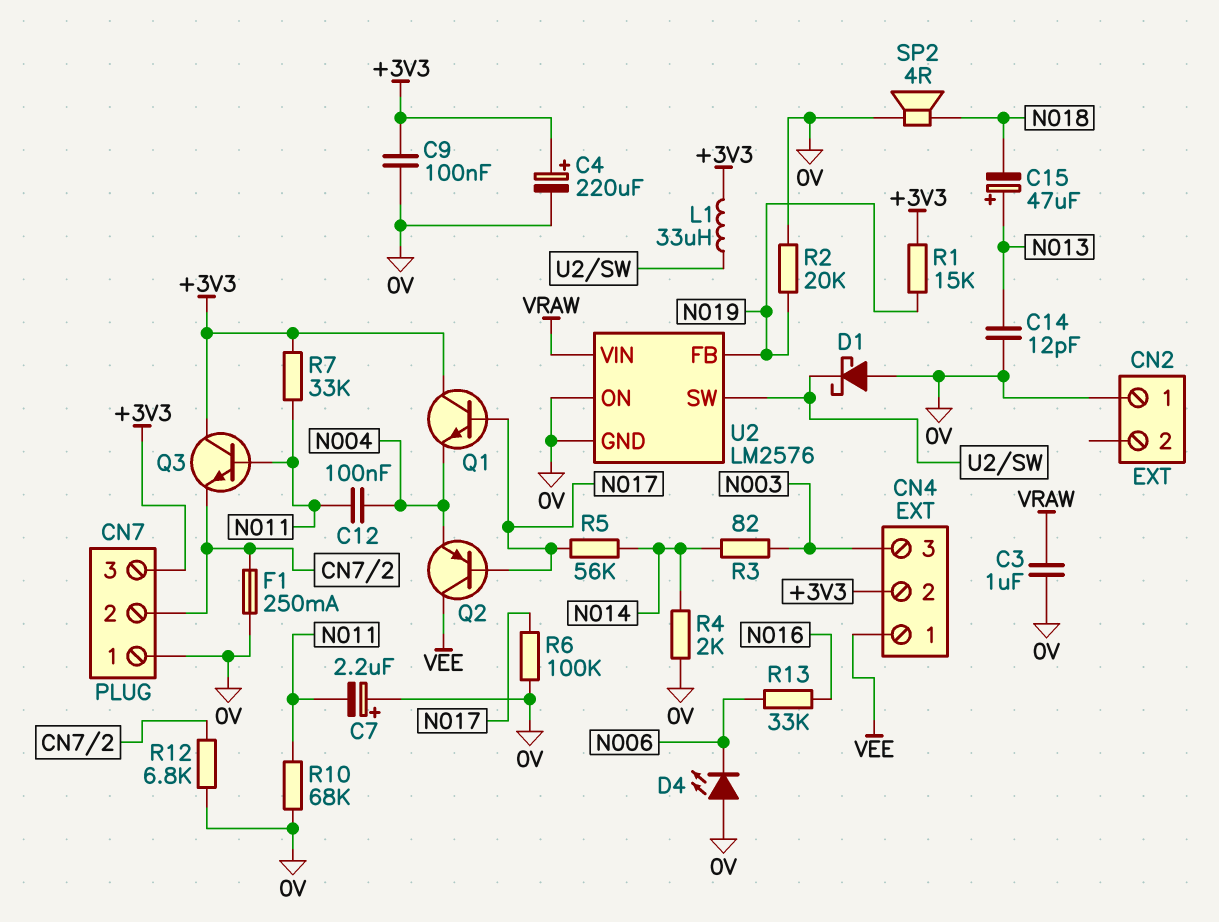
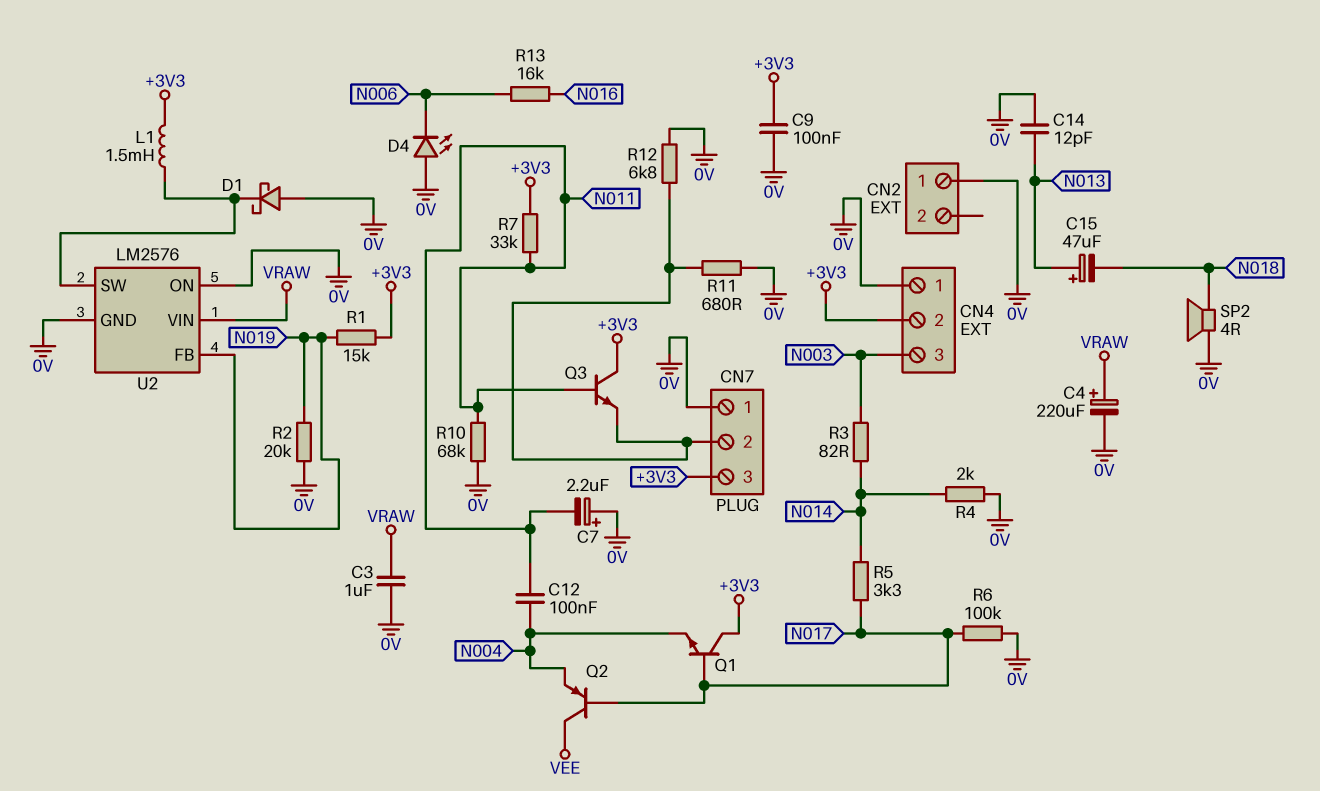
C4: 220uF (plus +3V3, minus 0V) -> 220uF (plus VRAW, minus 0V)
CN4 pin 1: VEE -> 0V
F1: 250mA (0V, CN7/2) -> none
L1: 33uH (+3V3, U2/SW) -> 1.5mH (+3V3, U2/SW)
R5: 56k (N014, N017) -> 3.3k (N014, N017)
R11: none -> 680 (0V, CN7/2)
R13: 33k (N006, N016) -> 16k (N006, N016)

